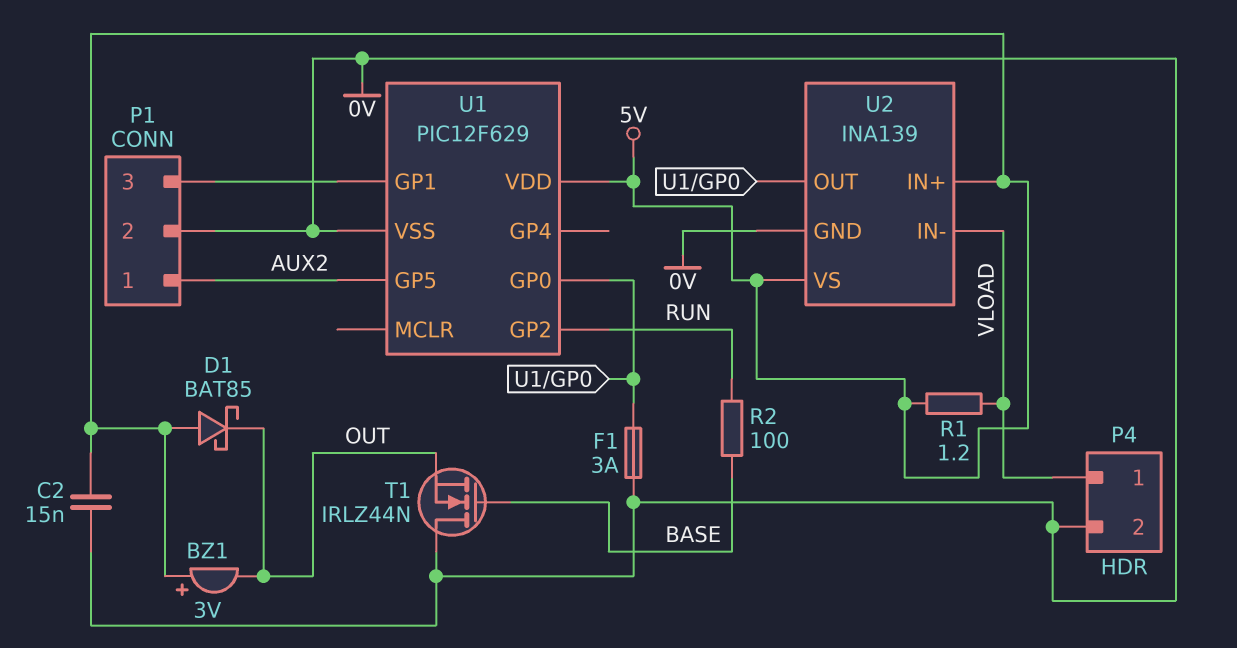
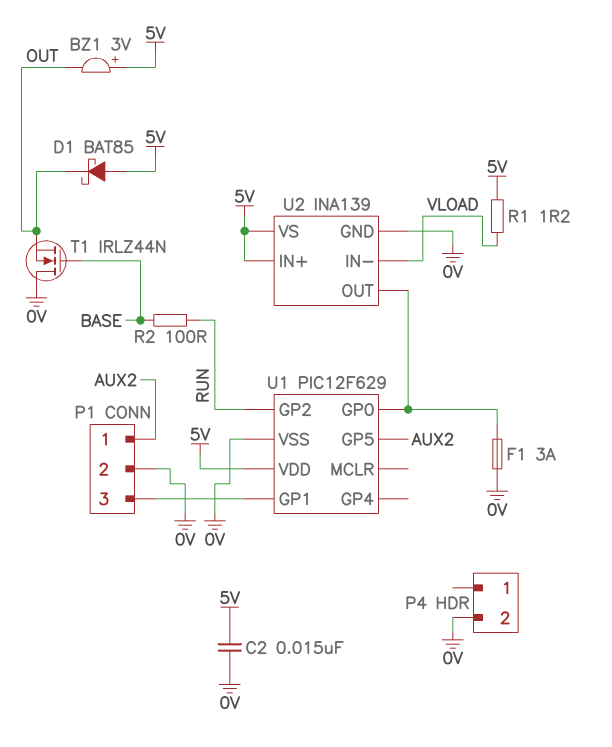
P4 pin 1: VLOAD -> none

